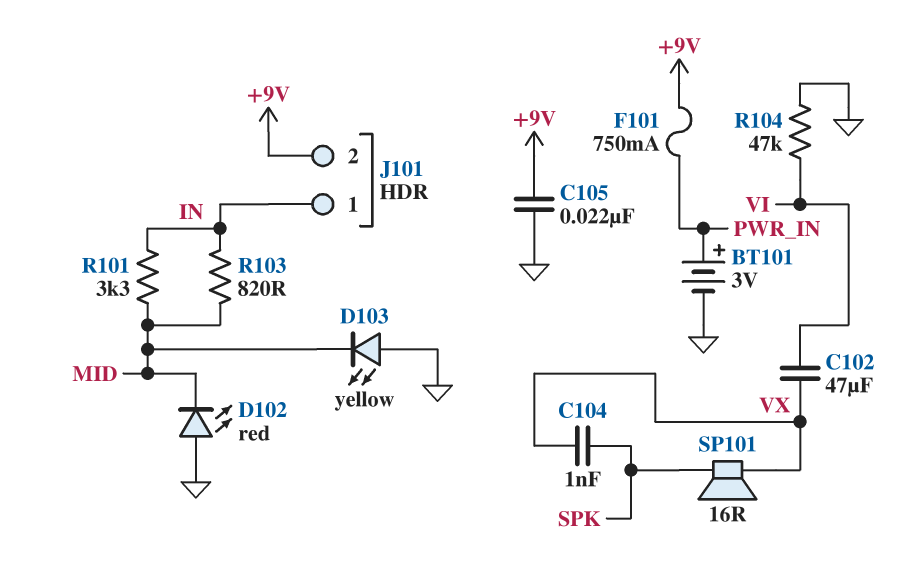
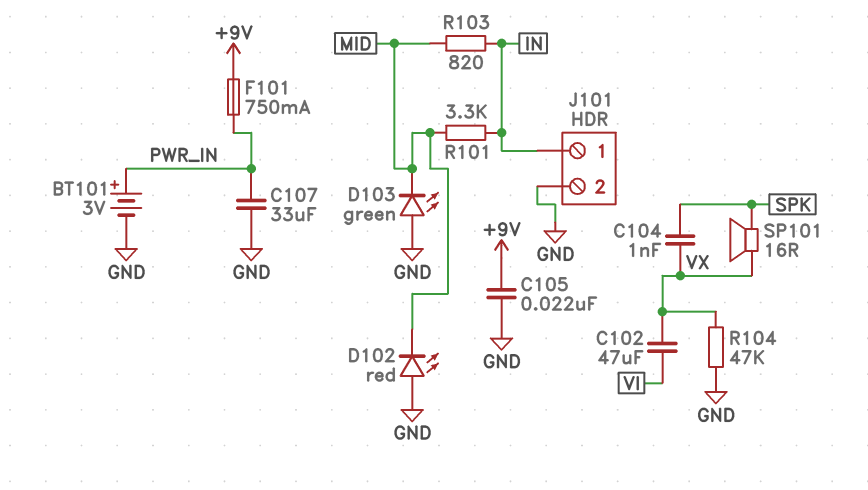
C107: none -> 33uF (GND, PWR_IN)
D103: LED yellow (A GND, K MID) -> LED green (A GND, K MID)
J101 pin 2: +9V -> GND
R104: 47k (GND, VI) -> 47k (GND, VX)

